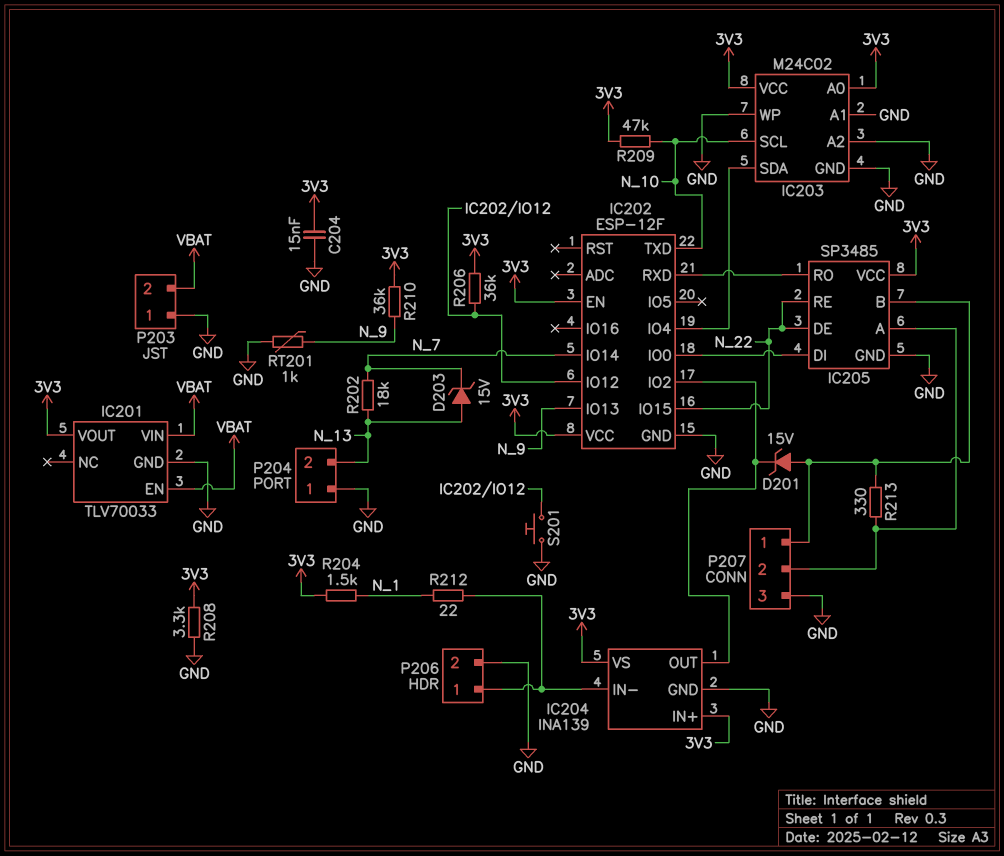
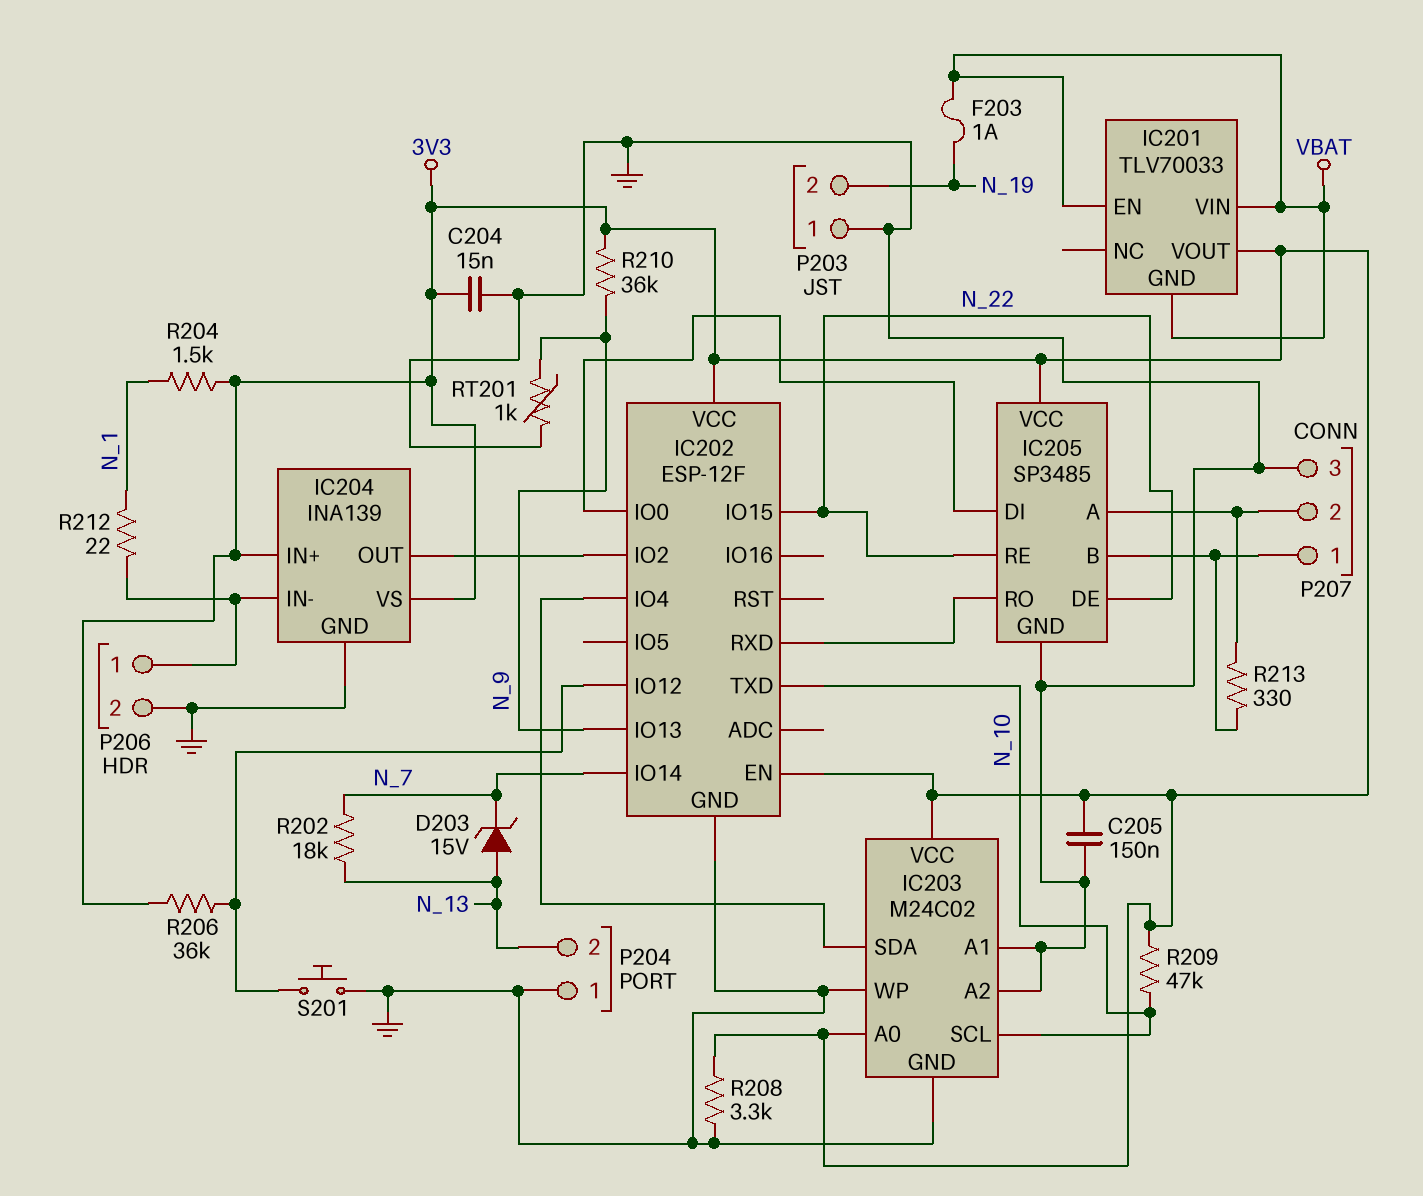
C205: none -> 150nF (3V3, GND)
D201: zener 15V (A IC205/B, K IC202/IO2) -> none
F203: none -> 1A (N_19, VBAT)
IC201 pin GND: GND -> VBAT
P203 pin 2: VBAT -> N_19

